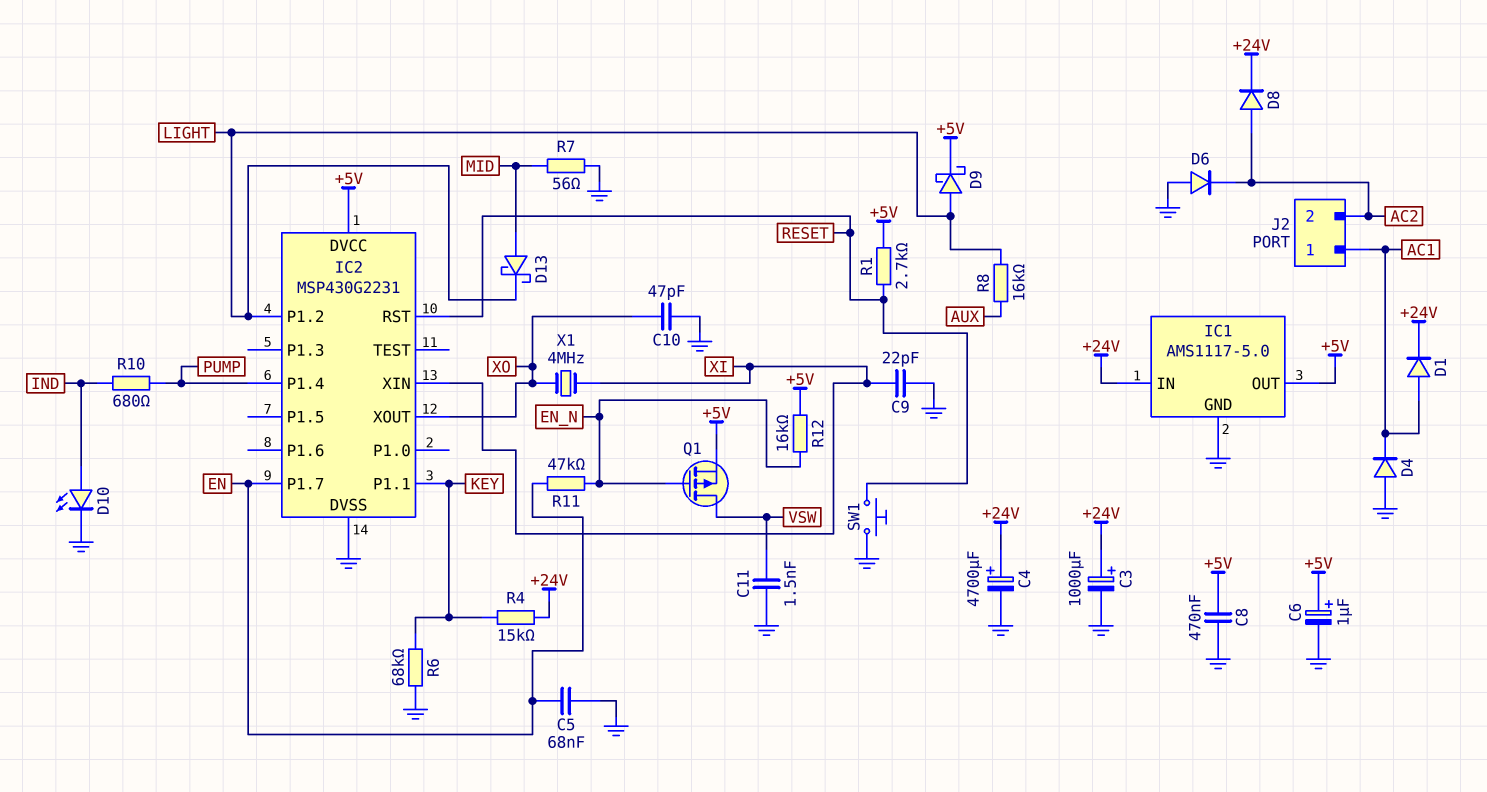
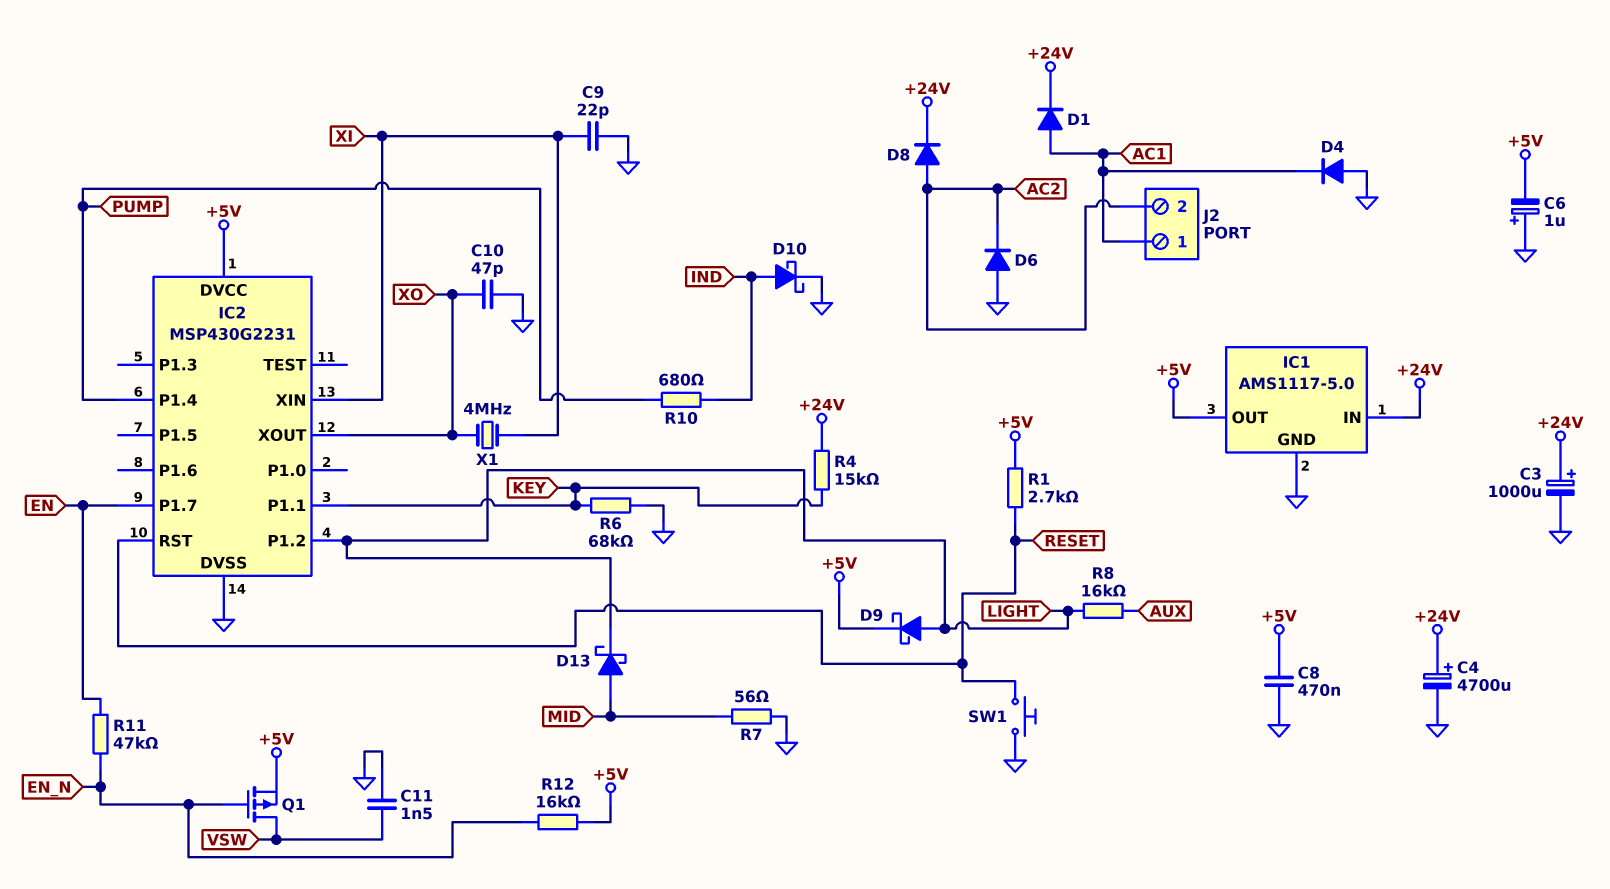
C5: 68nF (EN, GND) -> none
C6: 1uF (plus +5V, minus GND) -> 1uF (plus GND, minus +5V)
D10: LED (A IND, K GND) -> schottky (A IND, K GND)

